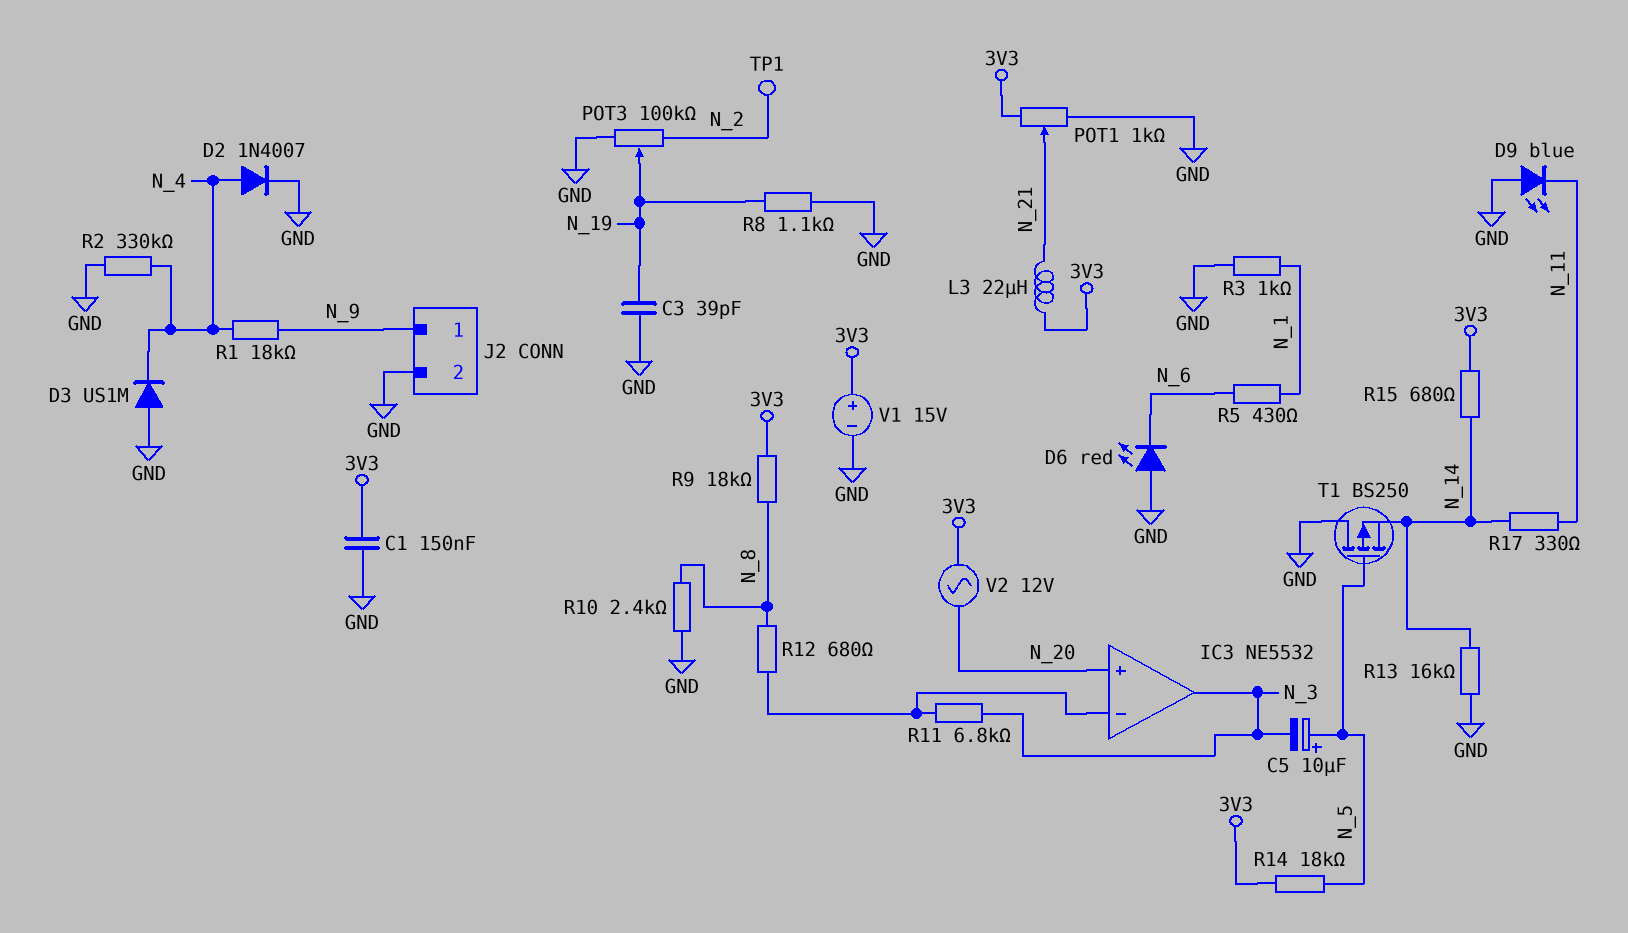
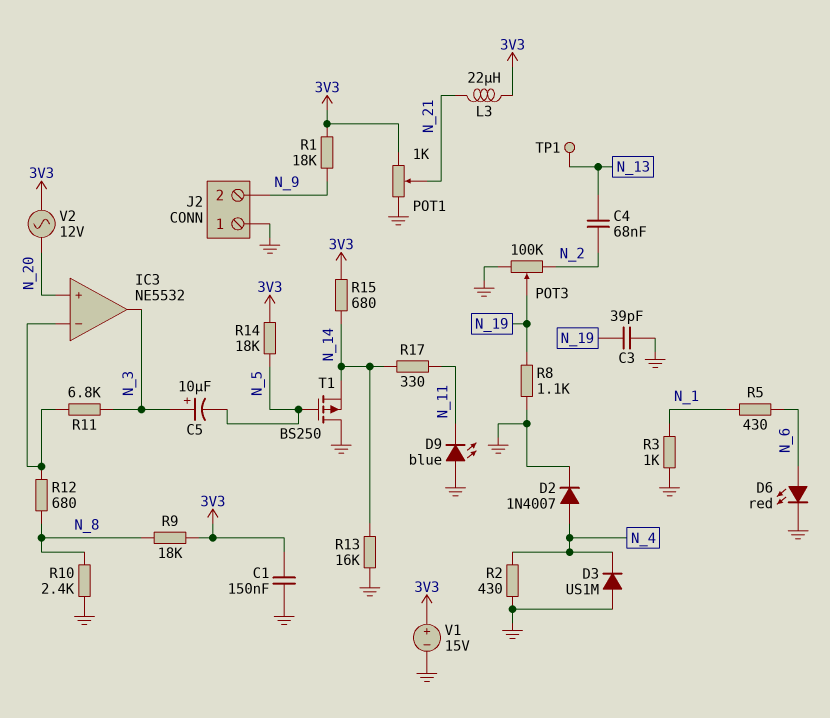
C4: none -> 68nF (N_2, N_13)
C5: 10uF (plus N_5, minus N_3) -> 10uF (plus N_3, minus N_5)
D6: LED red (A GND, K N_6) -> LED red (A N_6, K GND)
J2 pin 1: N_9 -> GND
J2 pin 2: GND -> N_9
R1: 18k (N_4, N_9) -> 18k (3V3, N_9)
R2: 330k (GND, N_4) -> 430 (GND, N_4)
TP1: test point (N_2) -> test point (N_13)

